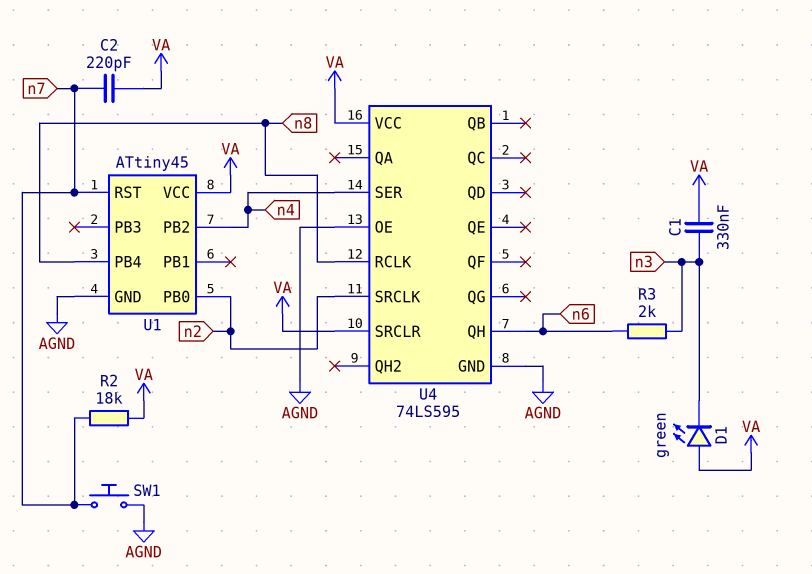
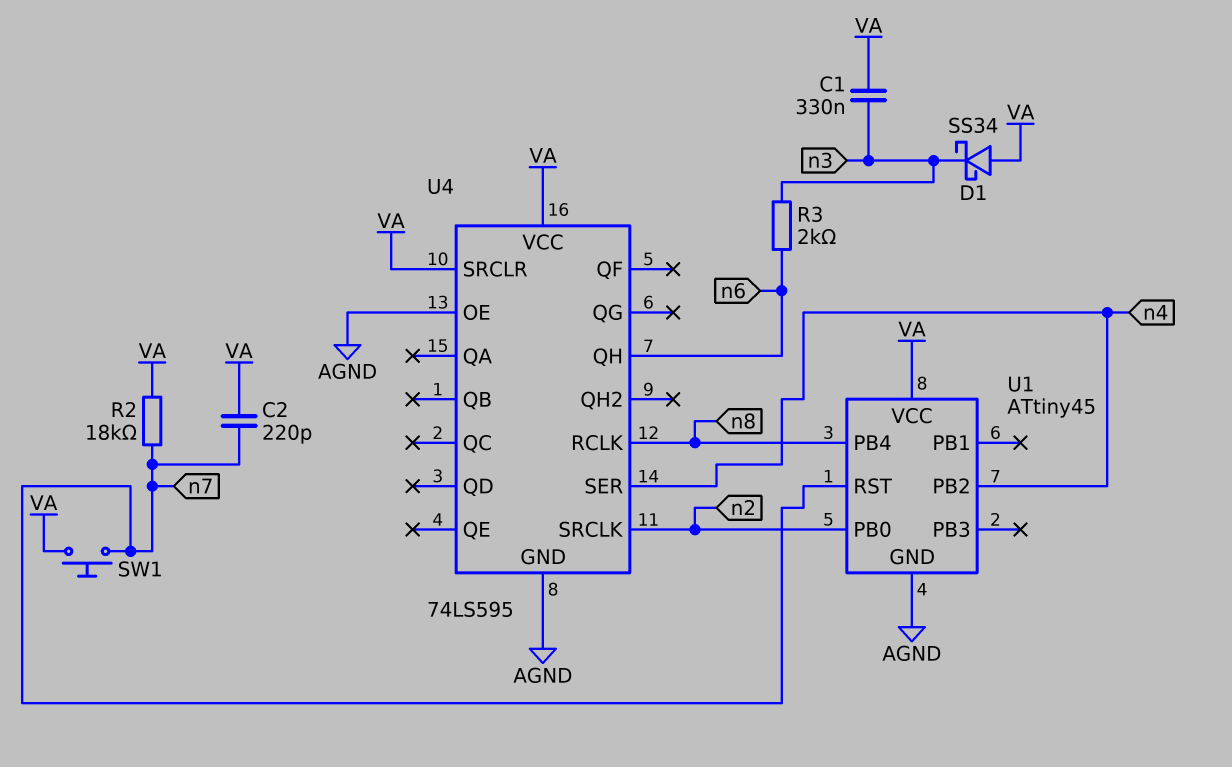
D1: LED green (A VA, K n3) -> schottky SS34 (A VA, K n3)
SW1: button (AGND, n7) -> button (VA, n7)

